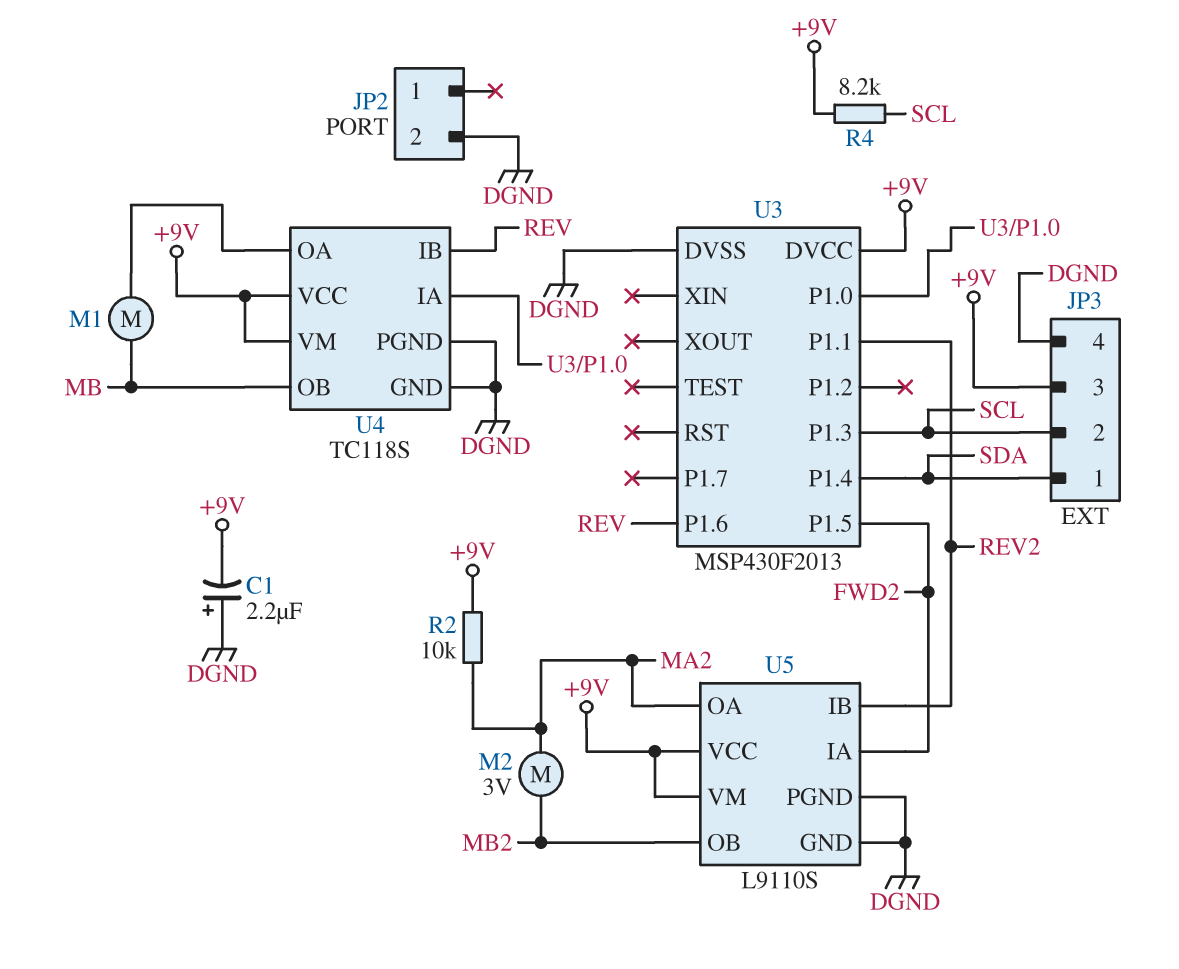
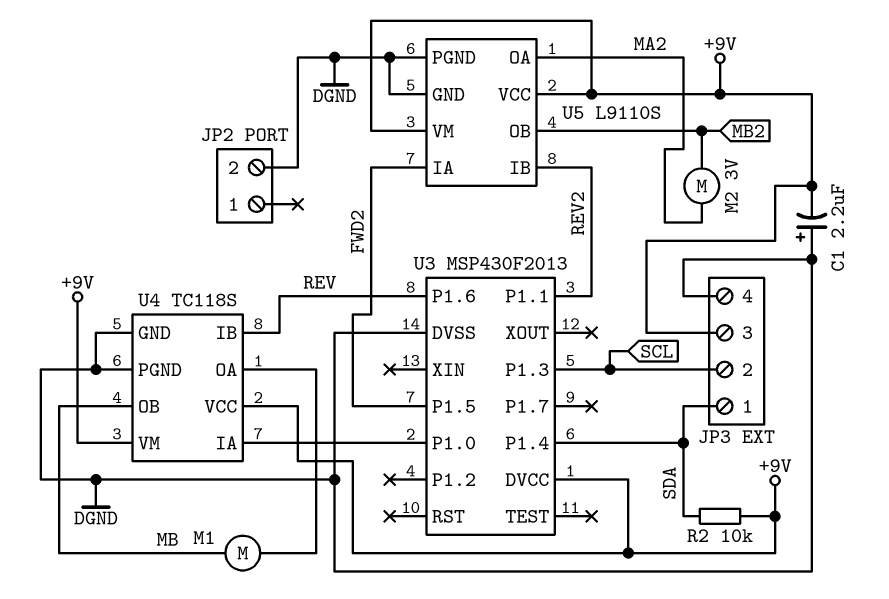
R2: 10k (+9V, MA2) -> 10k (+9V, SDA)
R4: 8.2k (+9V, SCL) -> none

